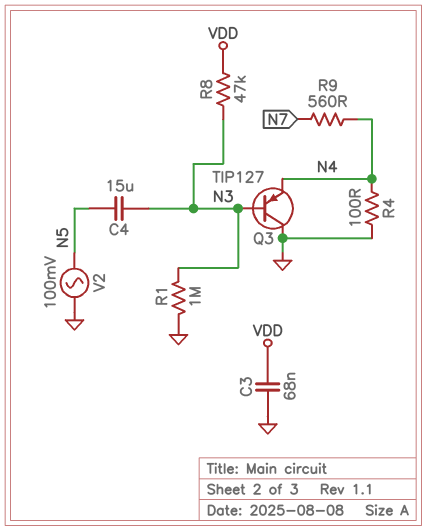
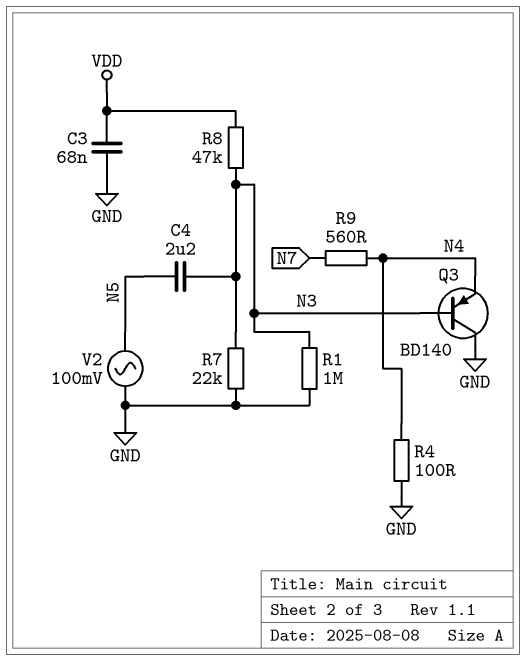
C4: 15uF (N3, N5) -> 2.2uF (N3, N5)
Q3: PNP TIP127 (B N3, C GND, E N4) -> PNP BD140 (B N3, C GND, E N4)
R7: none -> 22k (GND, N3)

